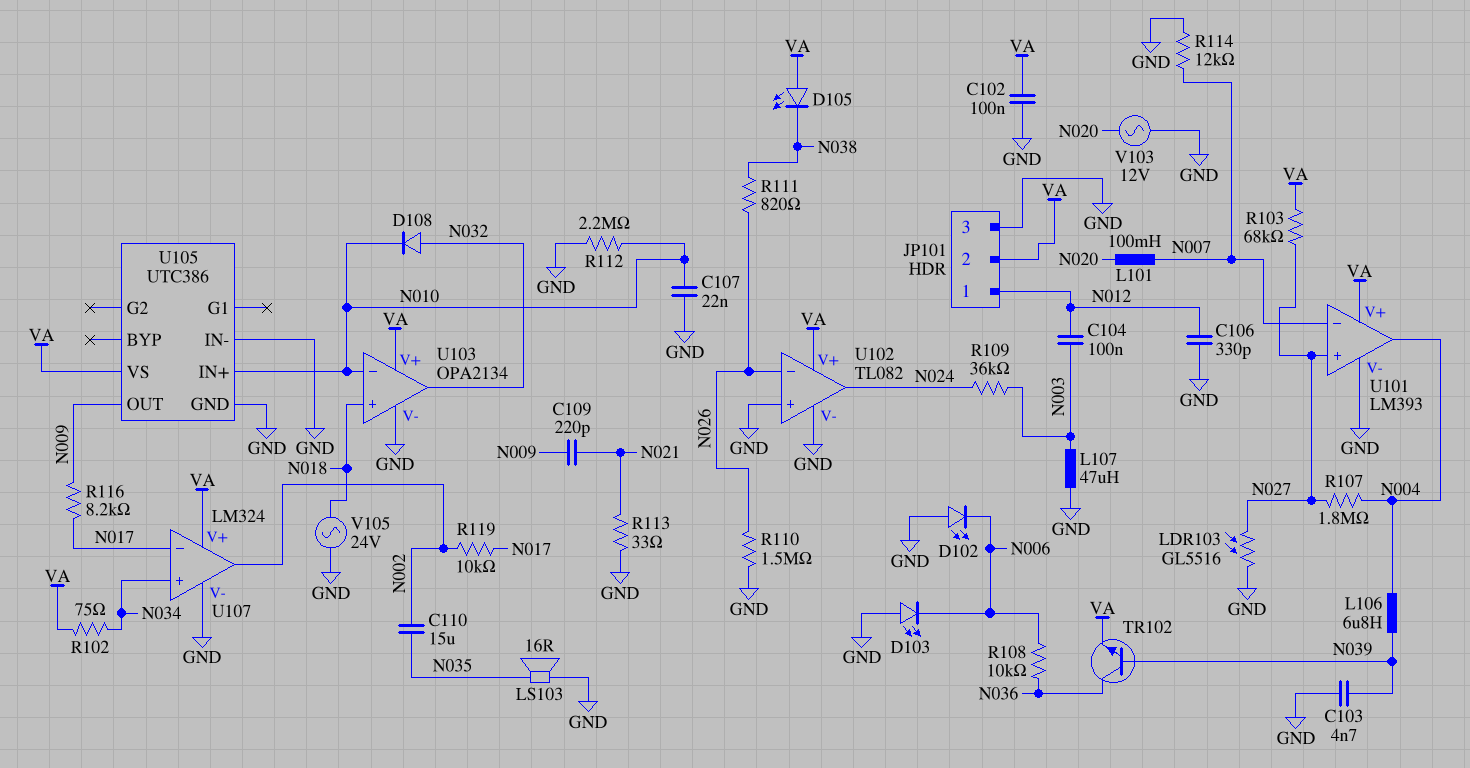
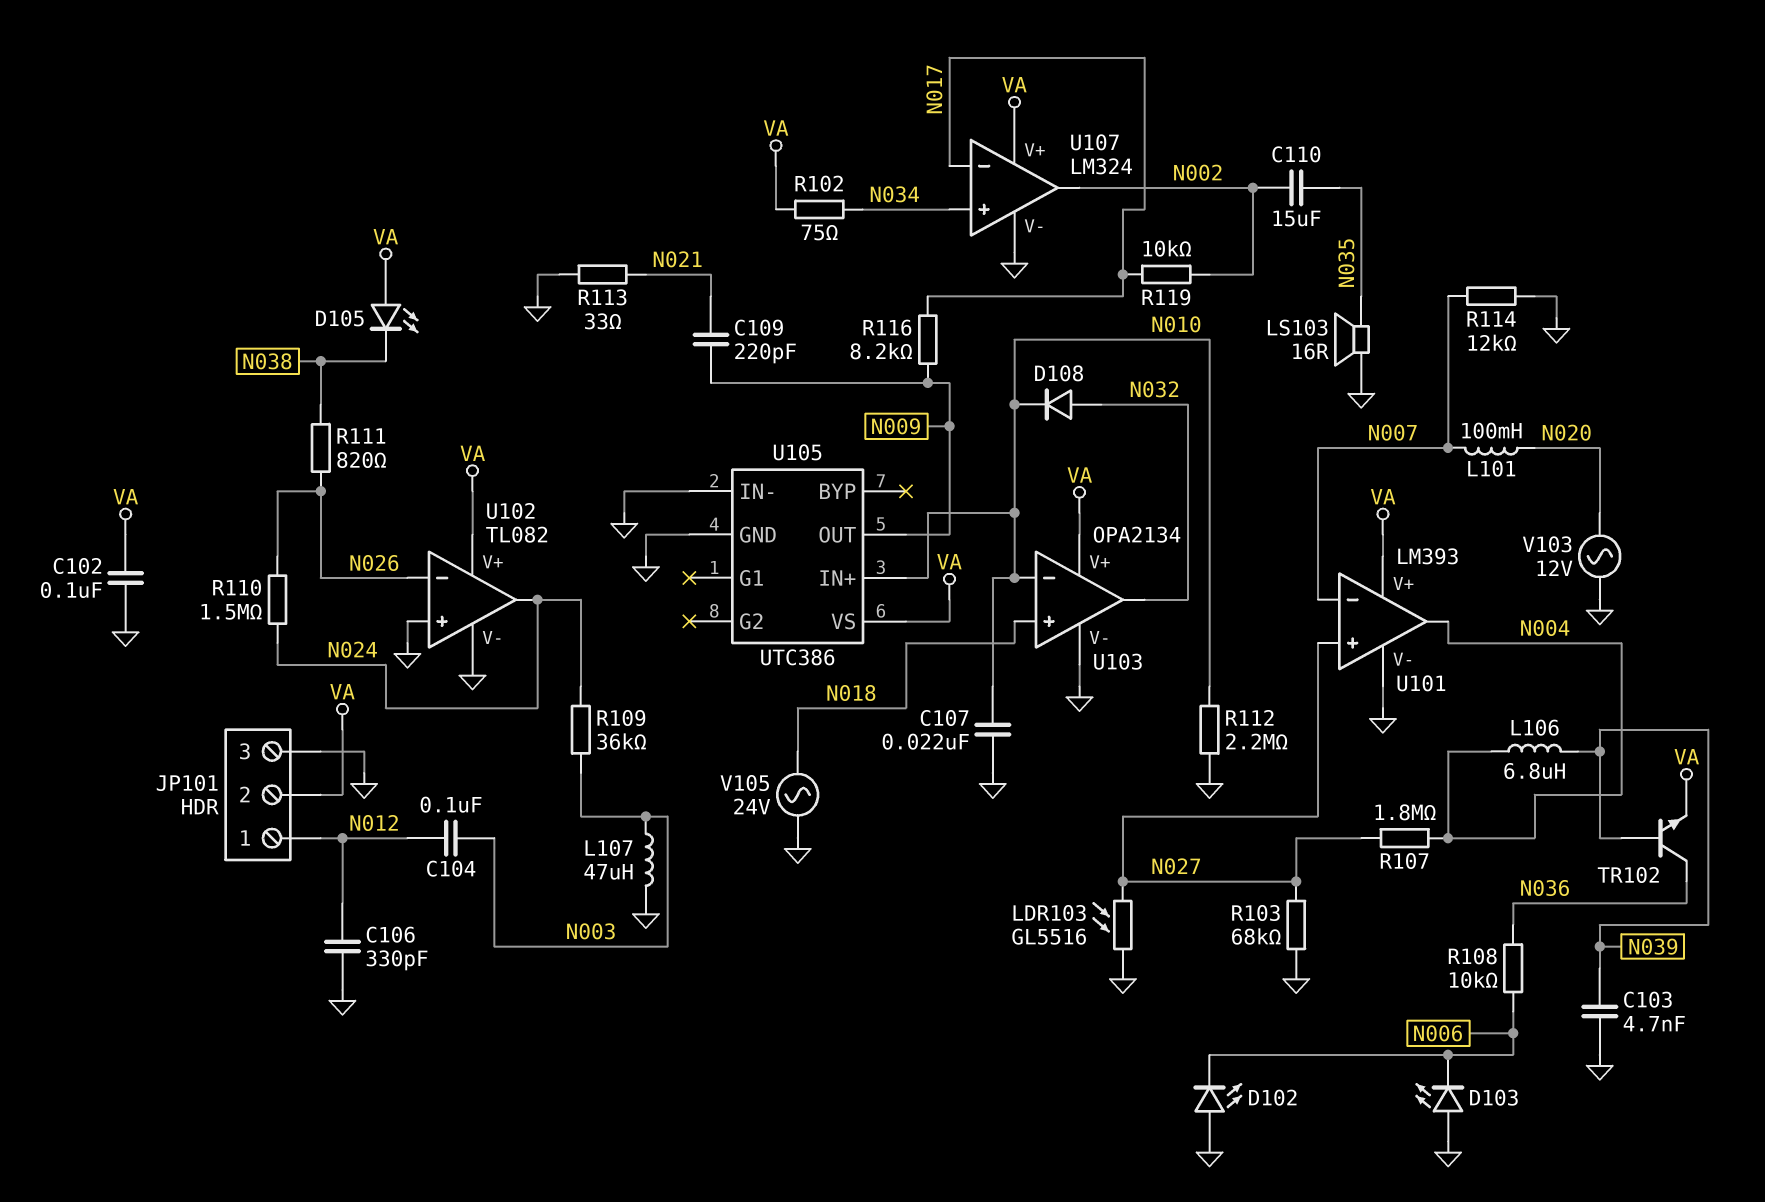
R103: 68k (N027, VA) -> 68k (GND, N027)
R110: 1.5M (GND, N026) -> 1.5M (N024, N026)

